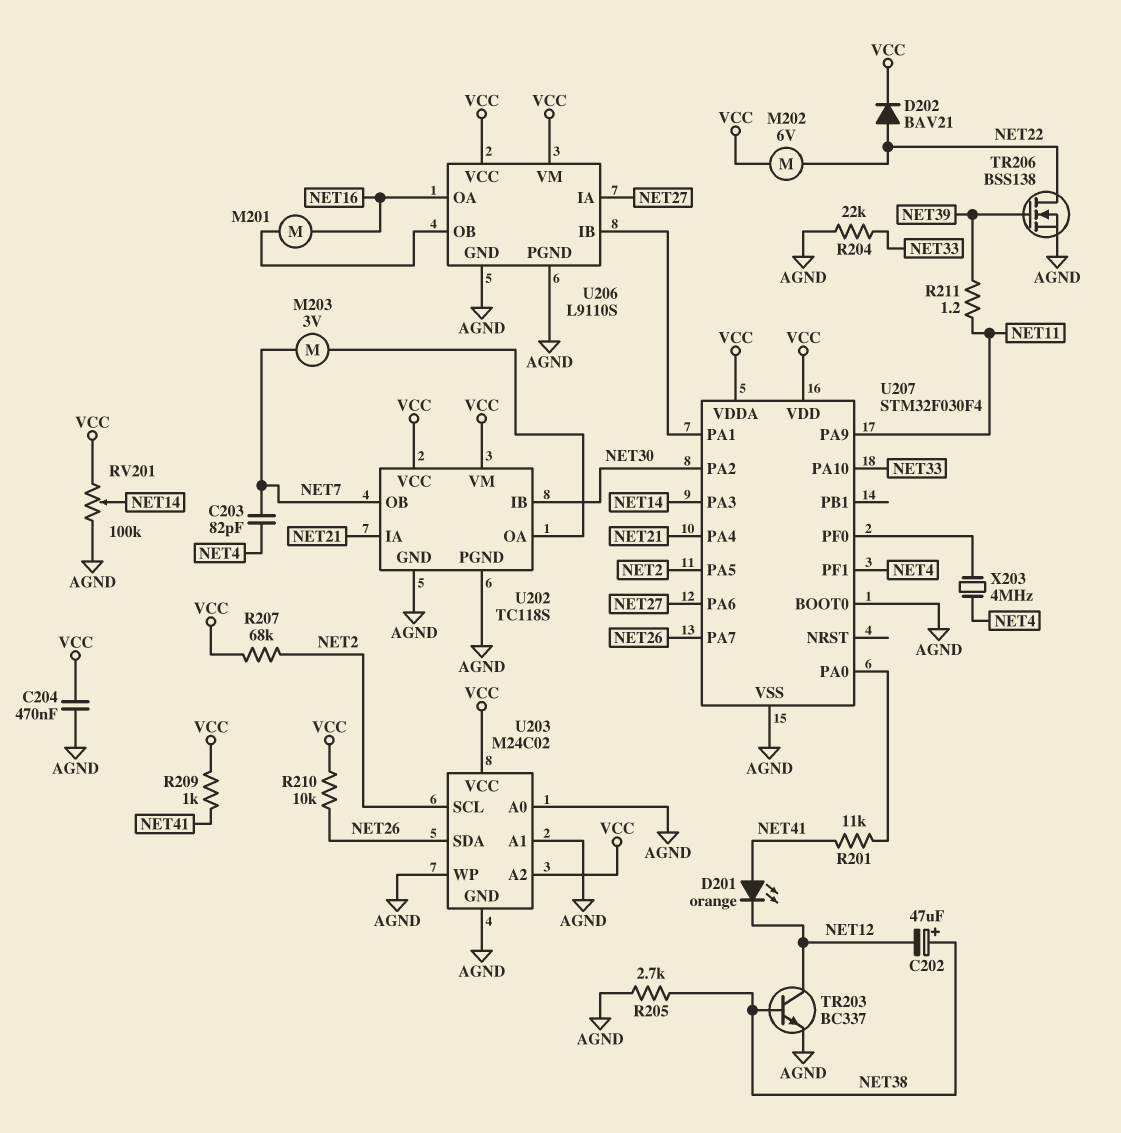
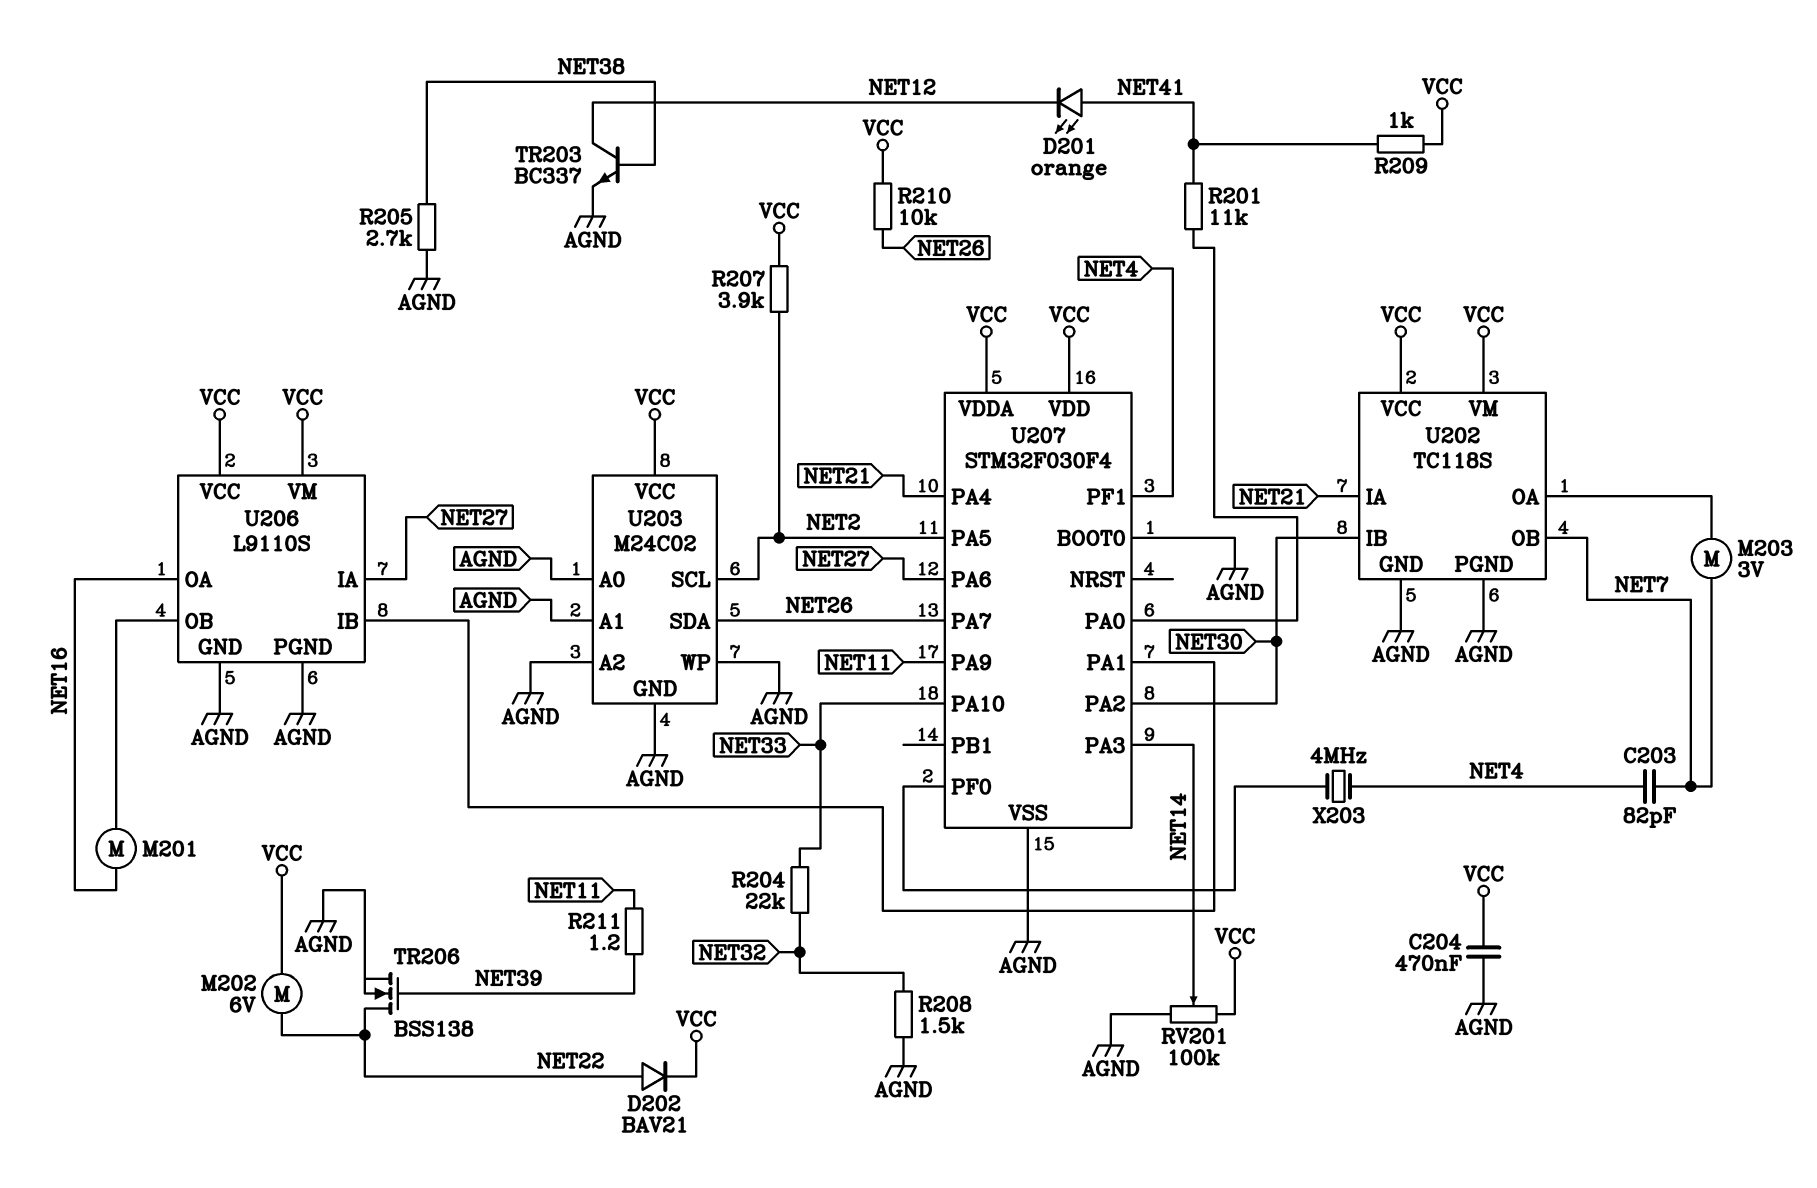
C202: 47uF (plus NET38, minus NET12) -> none
R204: 22k (AGND, NET33) -> 22k (NET32, NET33)
R207: 68k (NET2, VCC) -> 3.9k (NET2, VCC)
R208: none -> 1.5k (AGND, NET32)
U203 pin A2: VCC -> AGND

